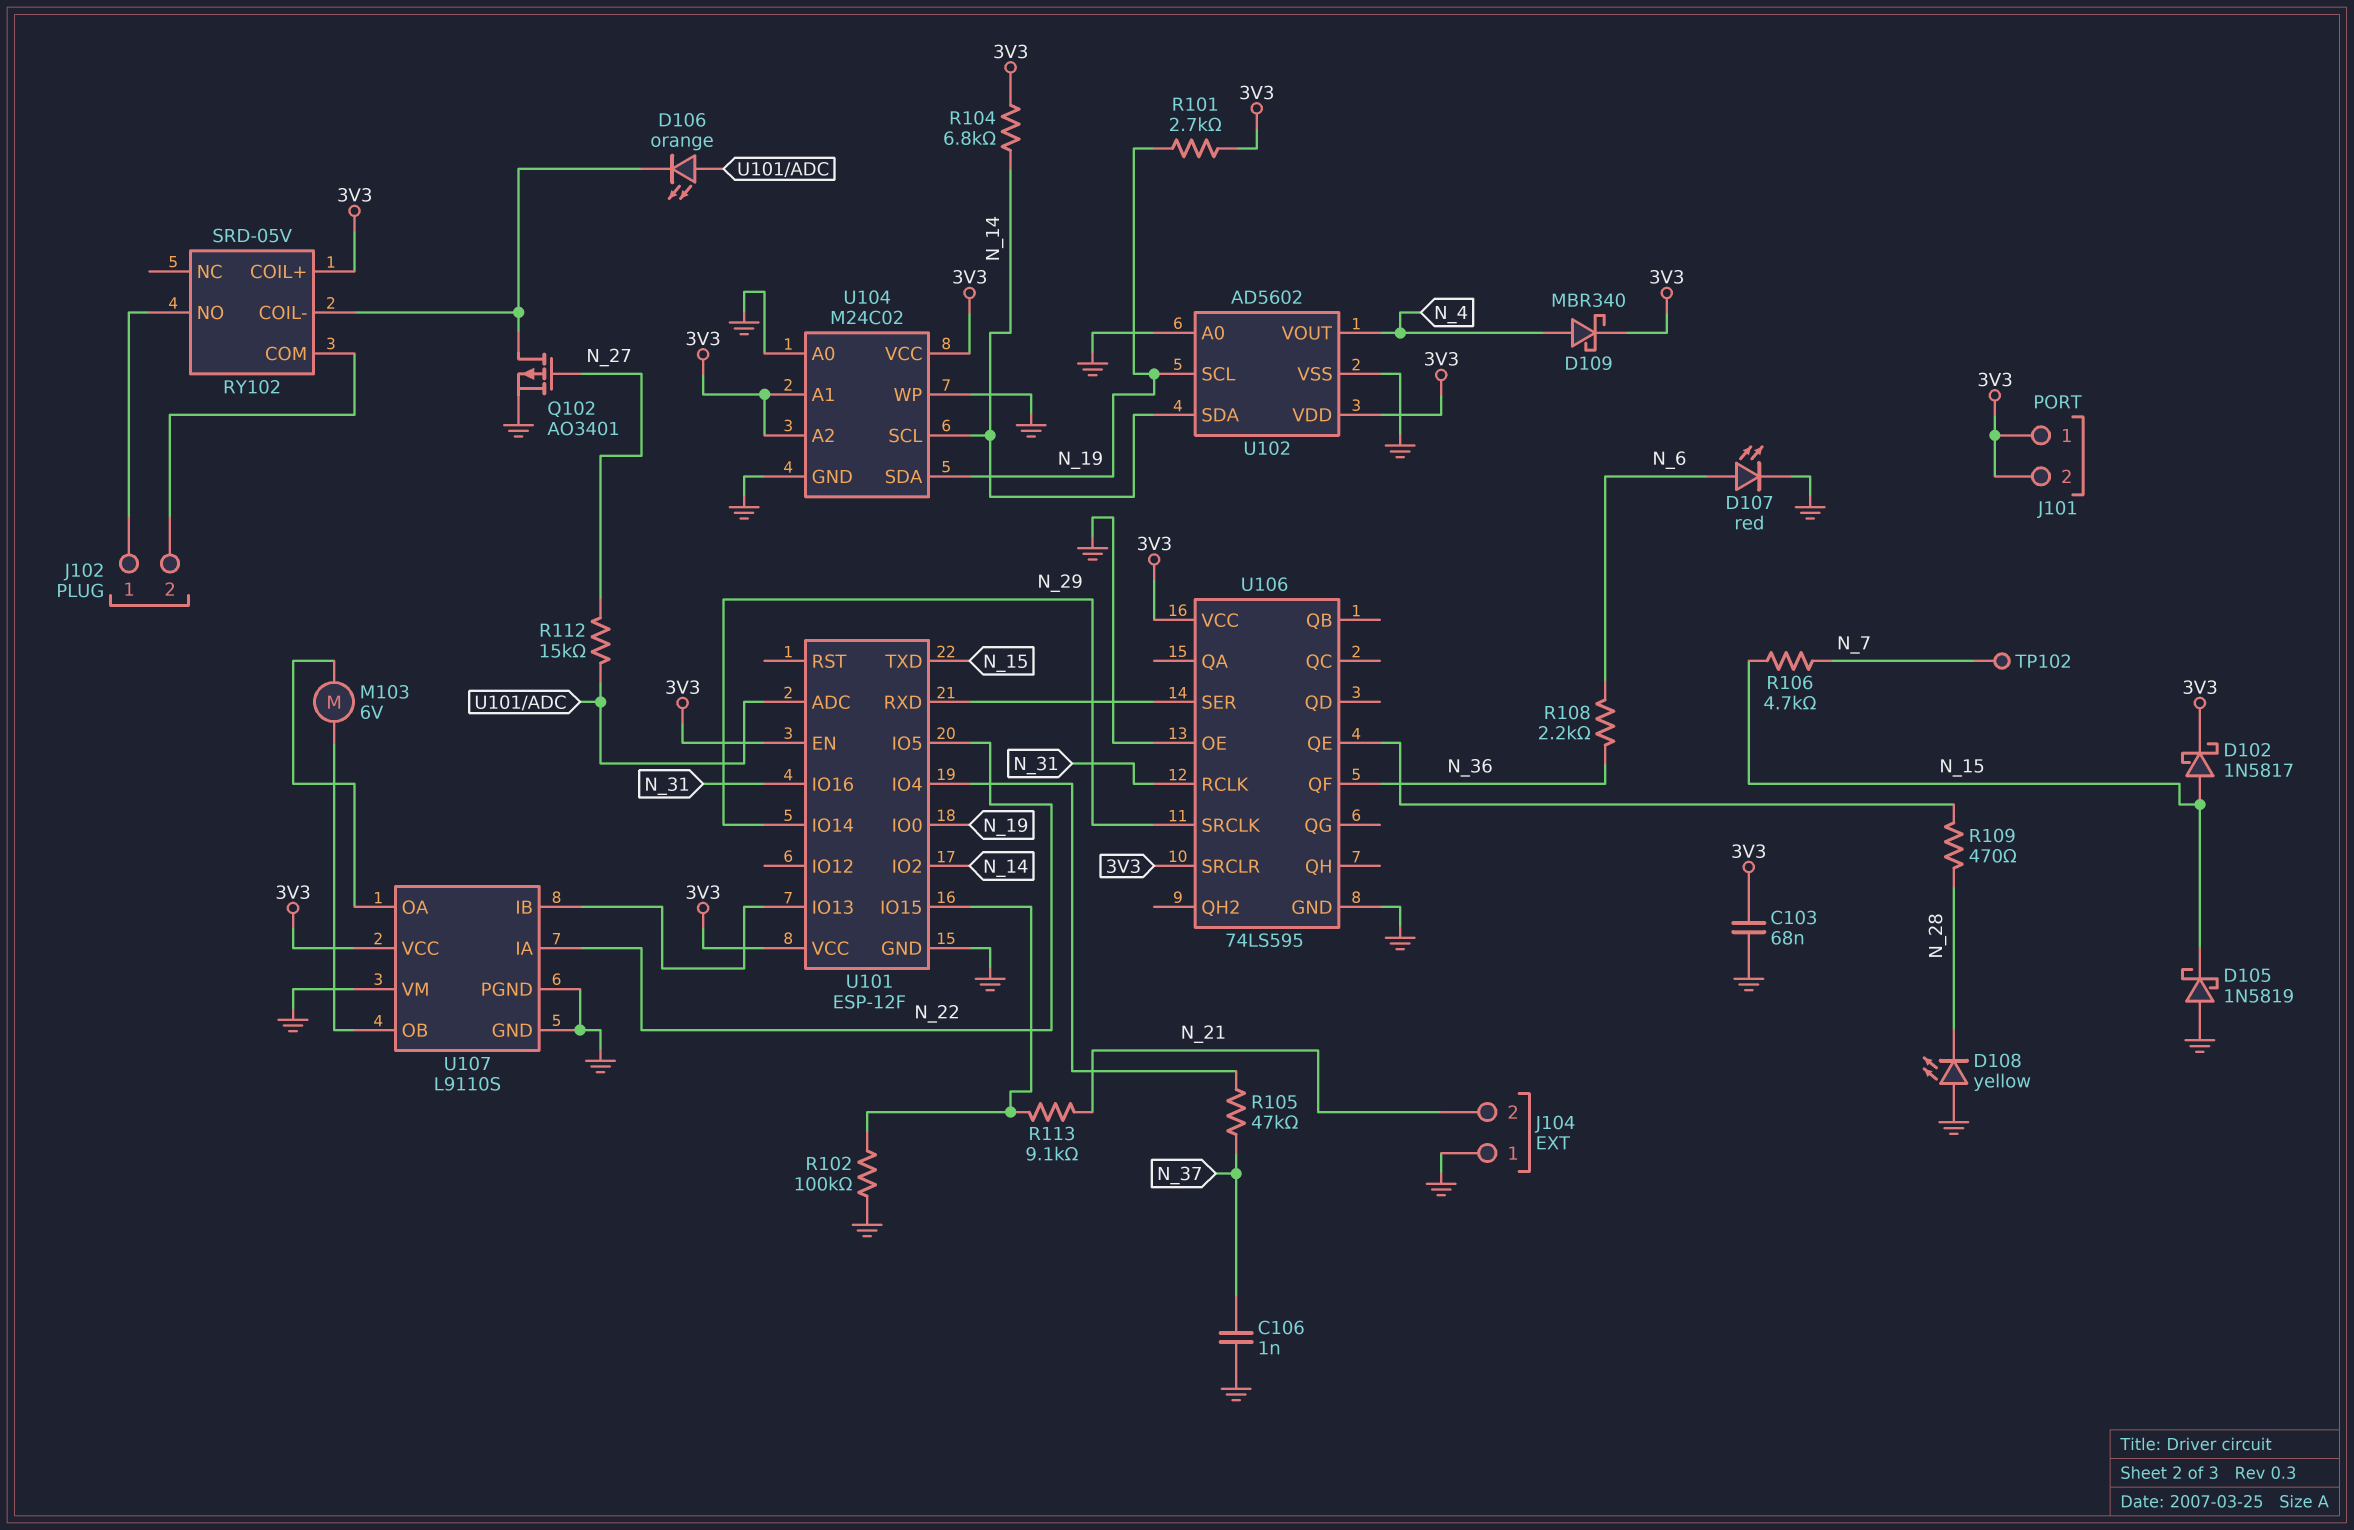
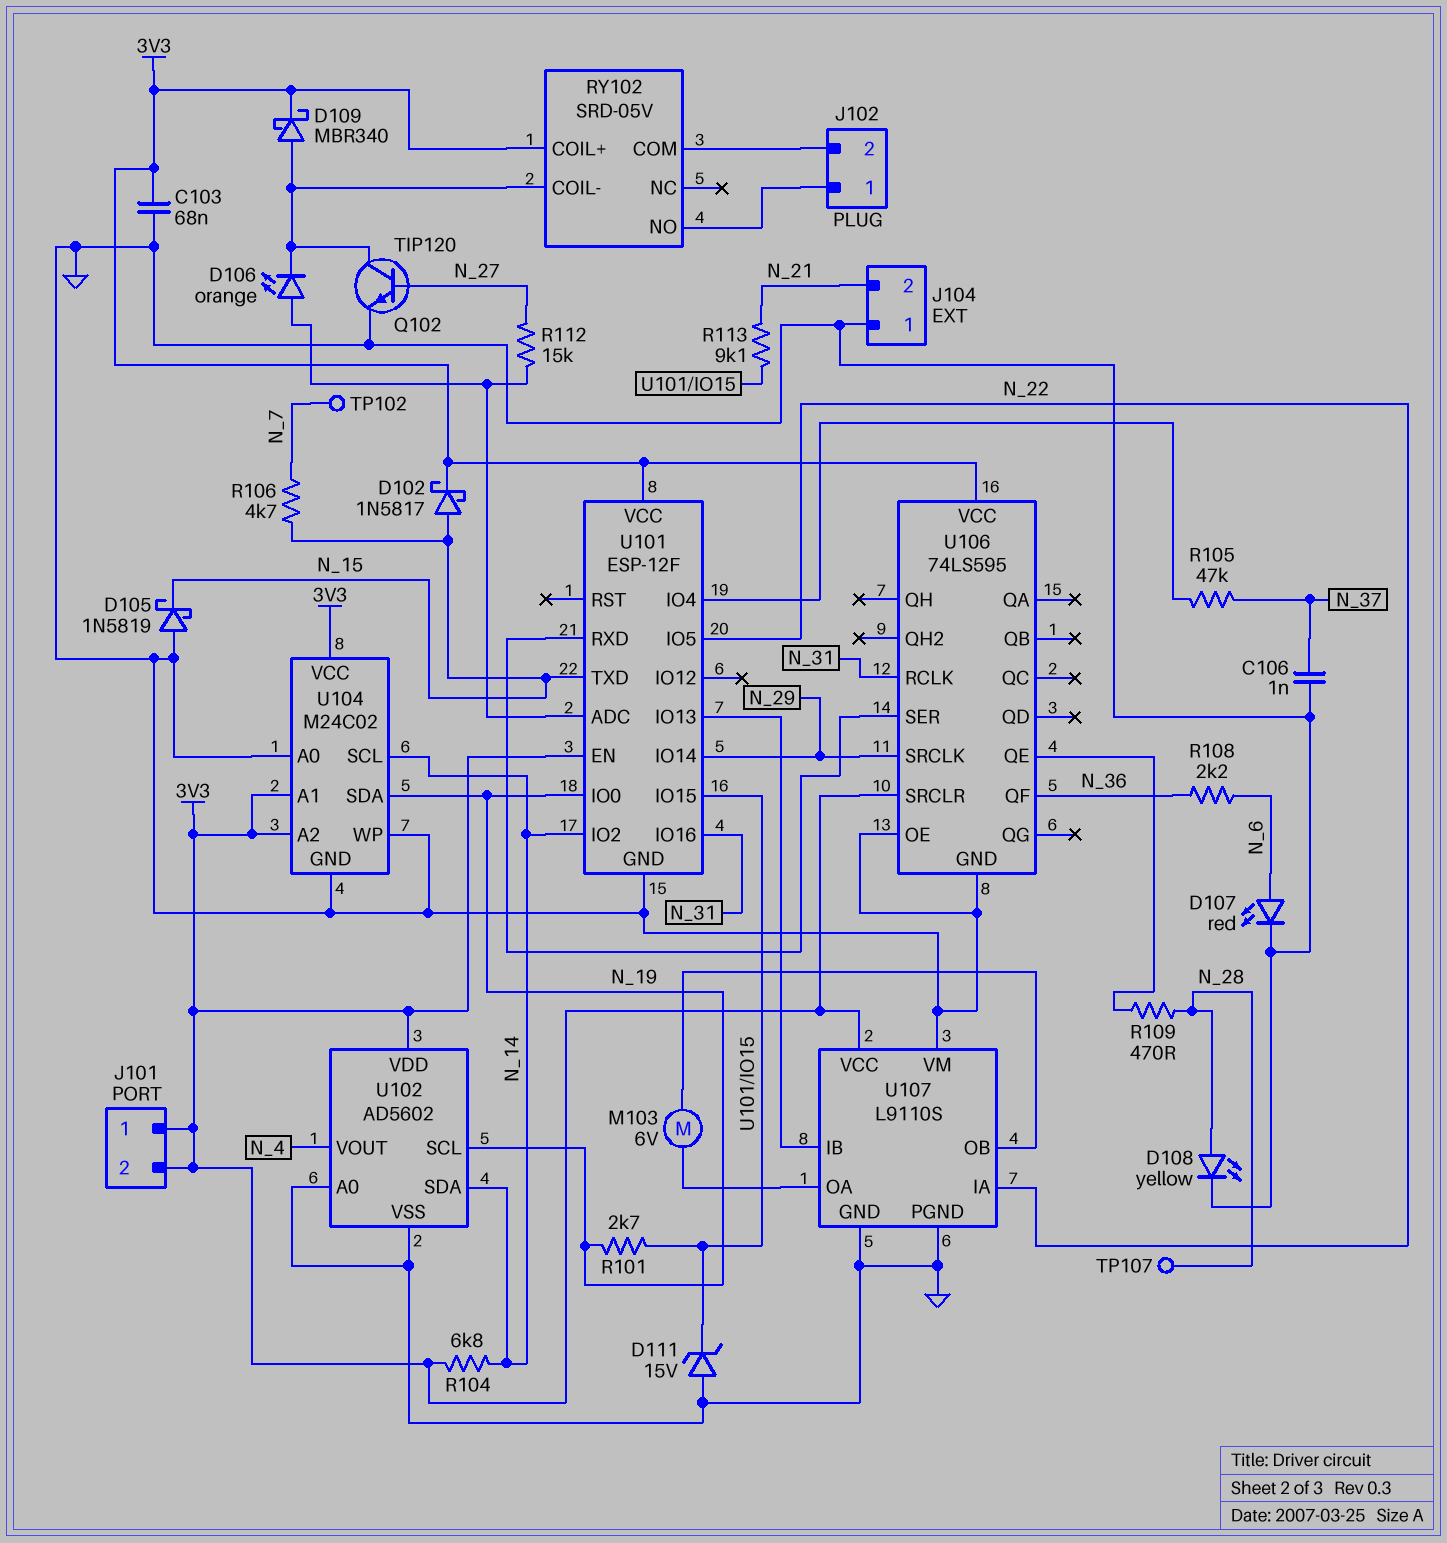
D108: LED yellow (A GND, K N_28) -> LED yellow (A N_28, K GND)
D109: schottky MBR340 (A N_4, K 3V3) -> schottky MBR340 (A RY102/COIL-, K 3V3)
D111: none -> zener 15V (A GND, K U101/IO15)
Q102: PMOS AO3401 (G N_27, D RY102/COIL-, S GND) -> NPN TIP120 (B N_27, C RY102/COIL-, E GND)
R101: 2.7k (3V3, N_19) -> 2.7k (N_19, U101/IO15)
R102: 100k (GND, U101/IO15) -> none
TP107: none -> test point (N_28)

